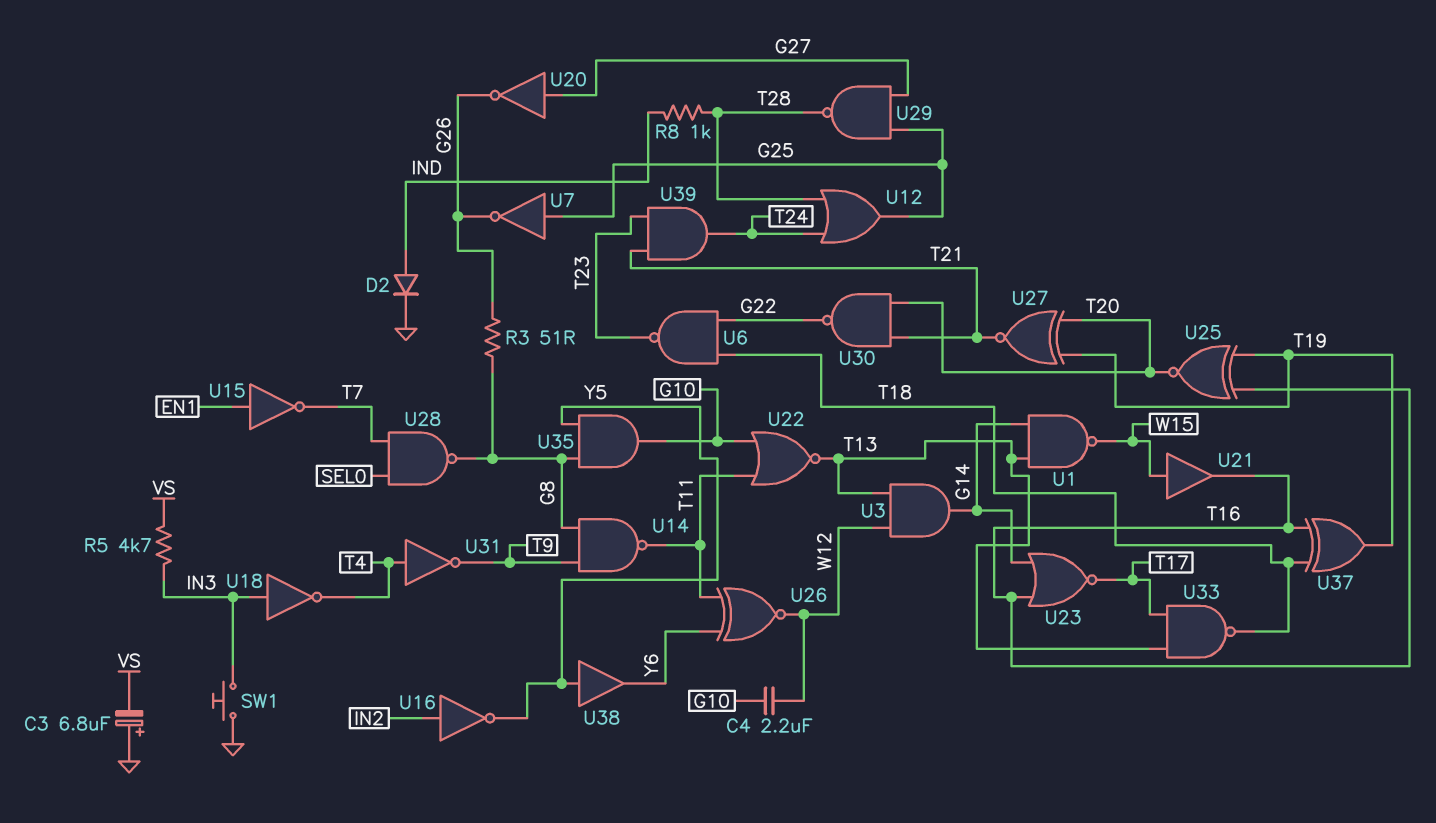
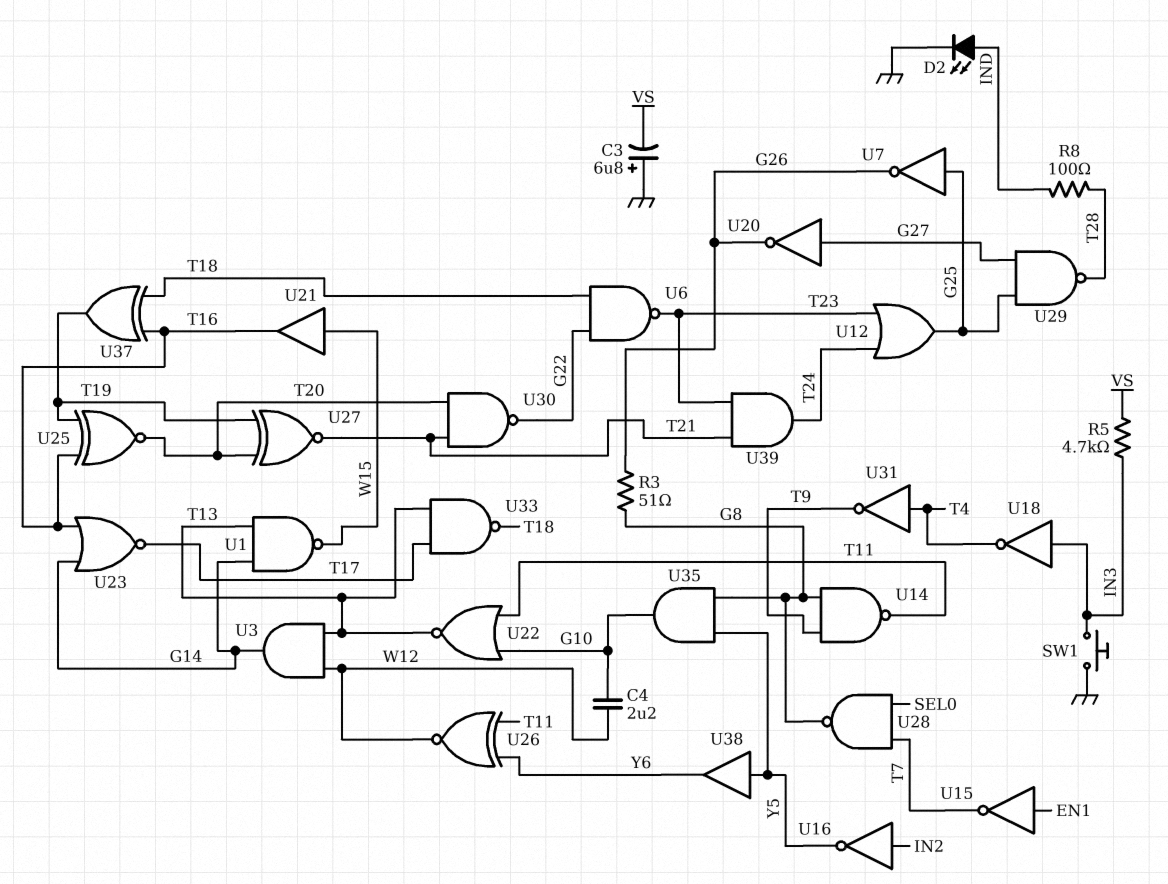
D2: diode (A IND, K GND) -> LED (A IND, K GND)
R8: 1k (IND, T28) -> 100 (IND, T28)
U12: OR (in T24, in T28, out G25) -> OR (in T23, in T24, out G25)

